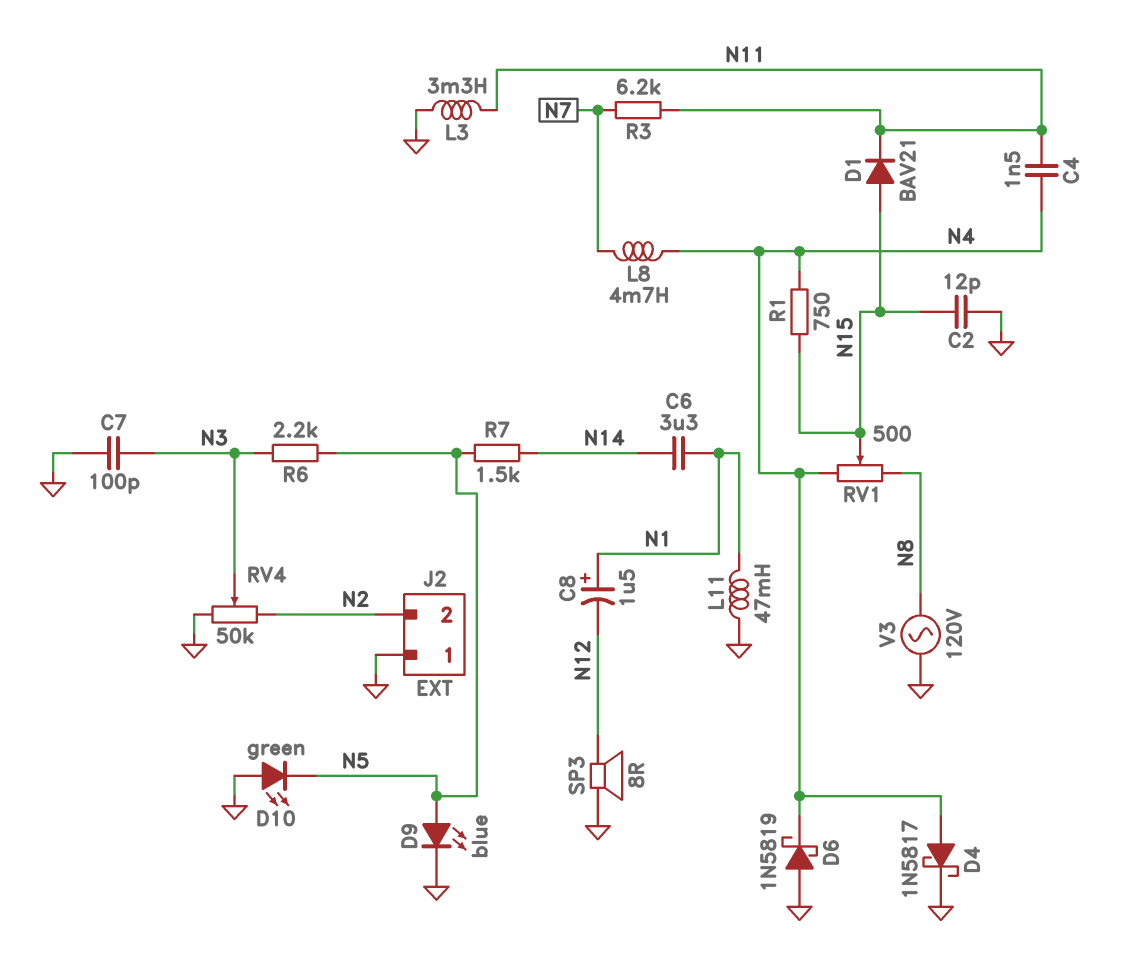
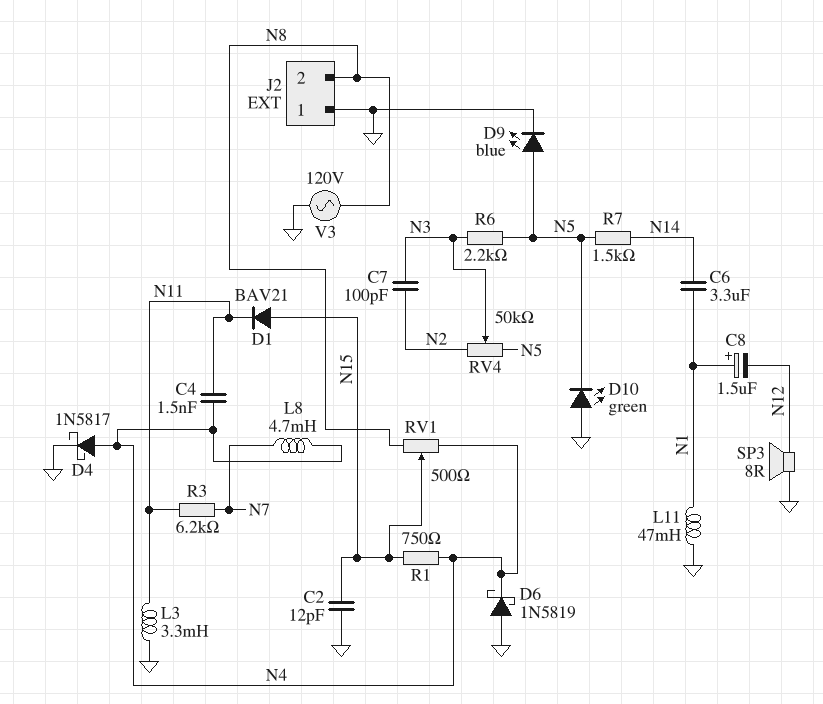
C7: 100pF (GND, N3) -> 100pF (N2, N3)
J2 pin 2: N2 -> N8
RV4: 50k (GND, N2, wiper N3) -> 50k (N2, N5, wiper N3)

